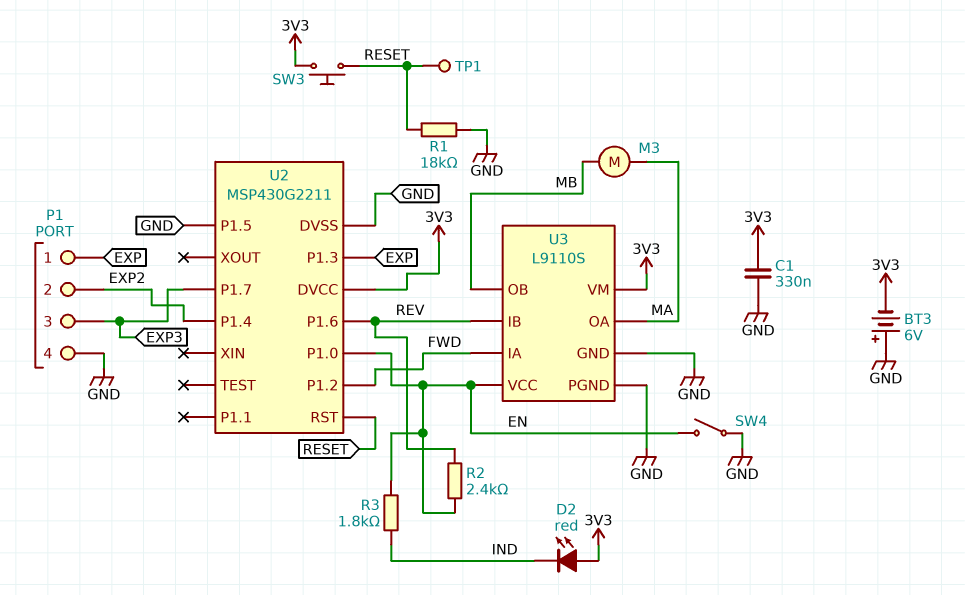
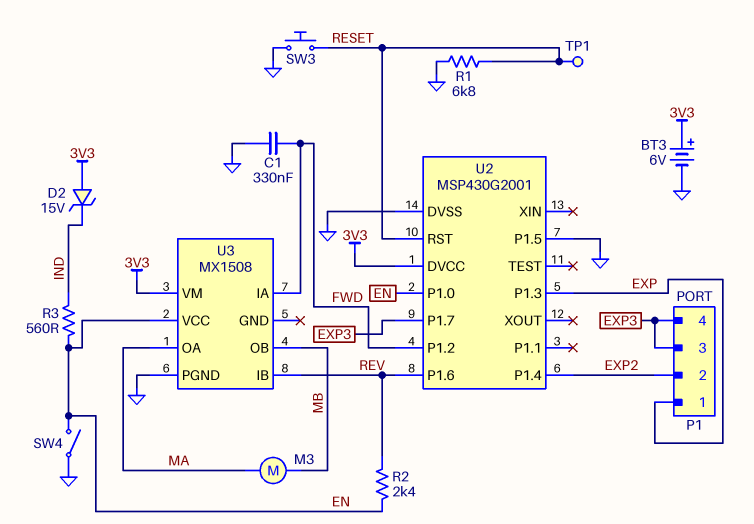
BT3: 6V (plus GND, minus 3V3) -> 6V (plus 3V3, minus GND)
C1: 330nF (3V3, GND) -> 330nF (FWD, GND)
D2: LED red (A 3V3, K IND) -> zener 15V (A 3V3, K IND)
P1 pin 4: GND -> EXP3
R1: 18k (GND, RESET) -> 6.8k (GND, RESET)
R3: 1.8k (EN, IND) -> 560 (EN, IND)
SW3: button (3V3, RESET) -> button (GND, RESET)
U2: MSP430G2211 -> MSP430G2001
U3: L9110S -> MX1508
U3 pin GND: GND -> none

